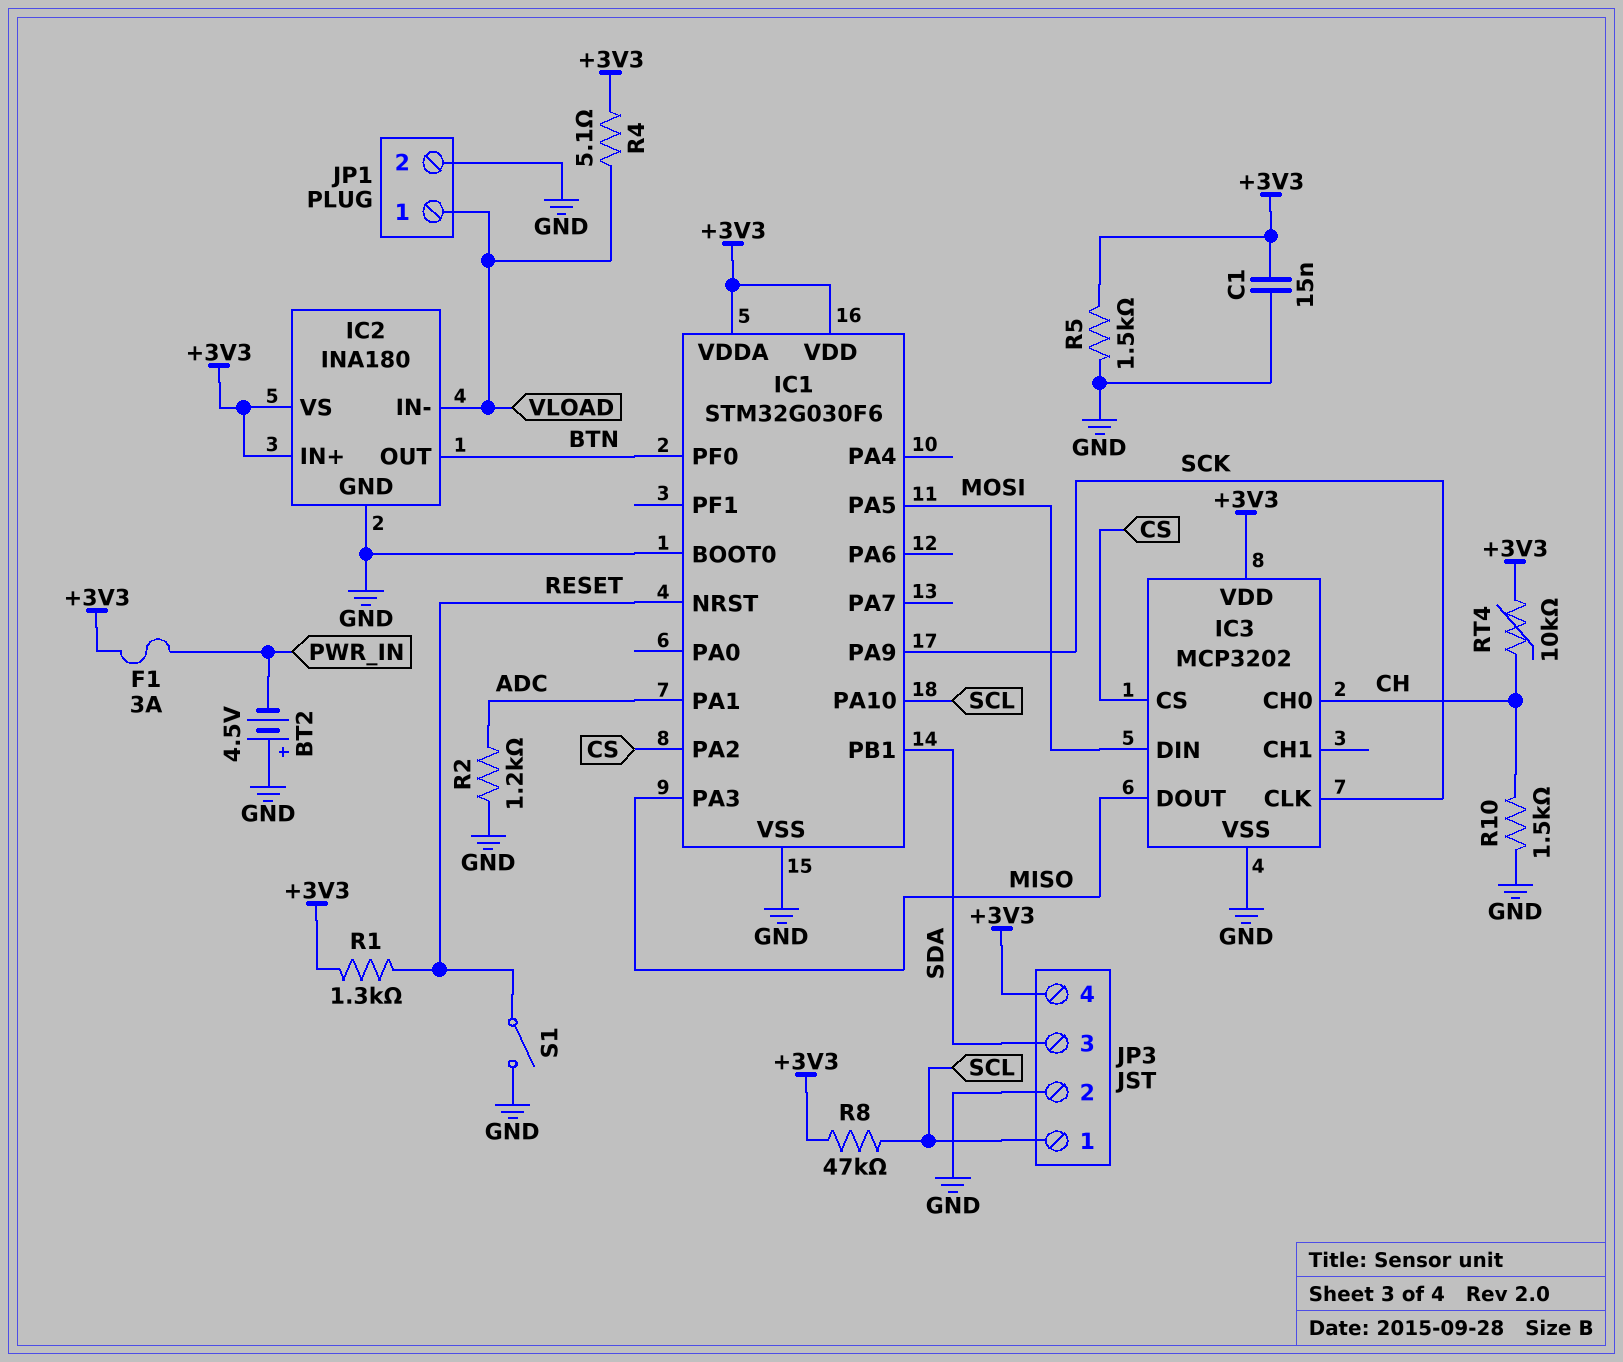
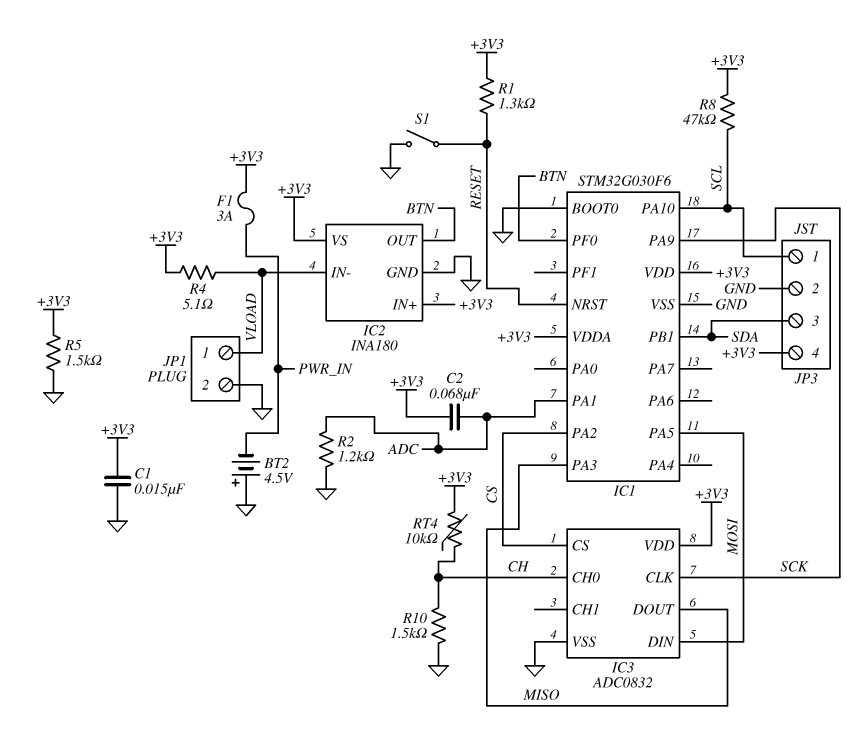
C2: none -> 68nF (+3V3, ADC)
IC3: MCP3202 -> ADC0832

